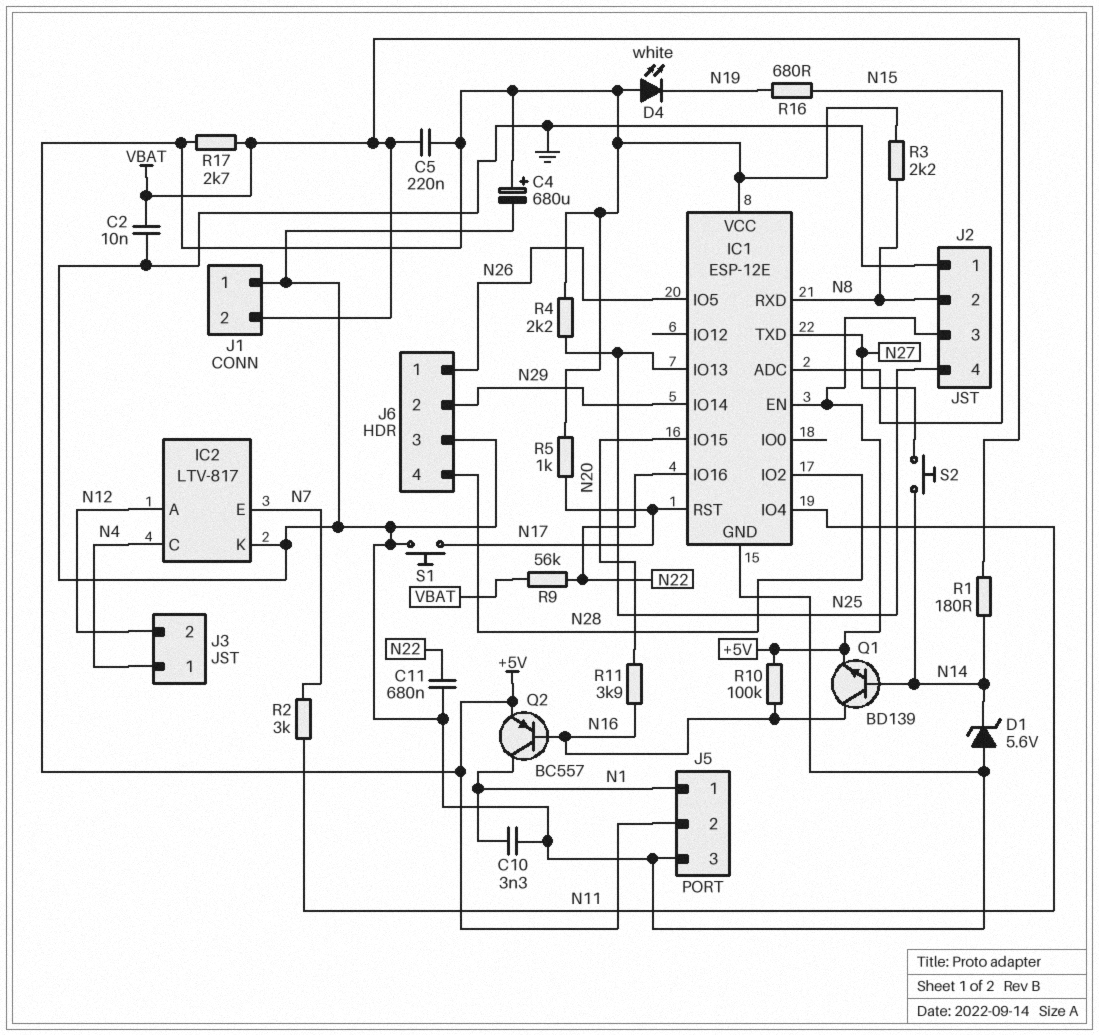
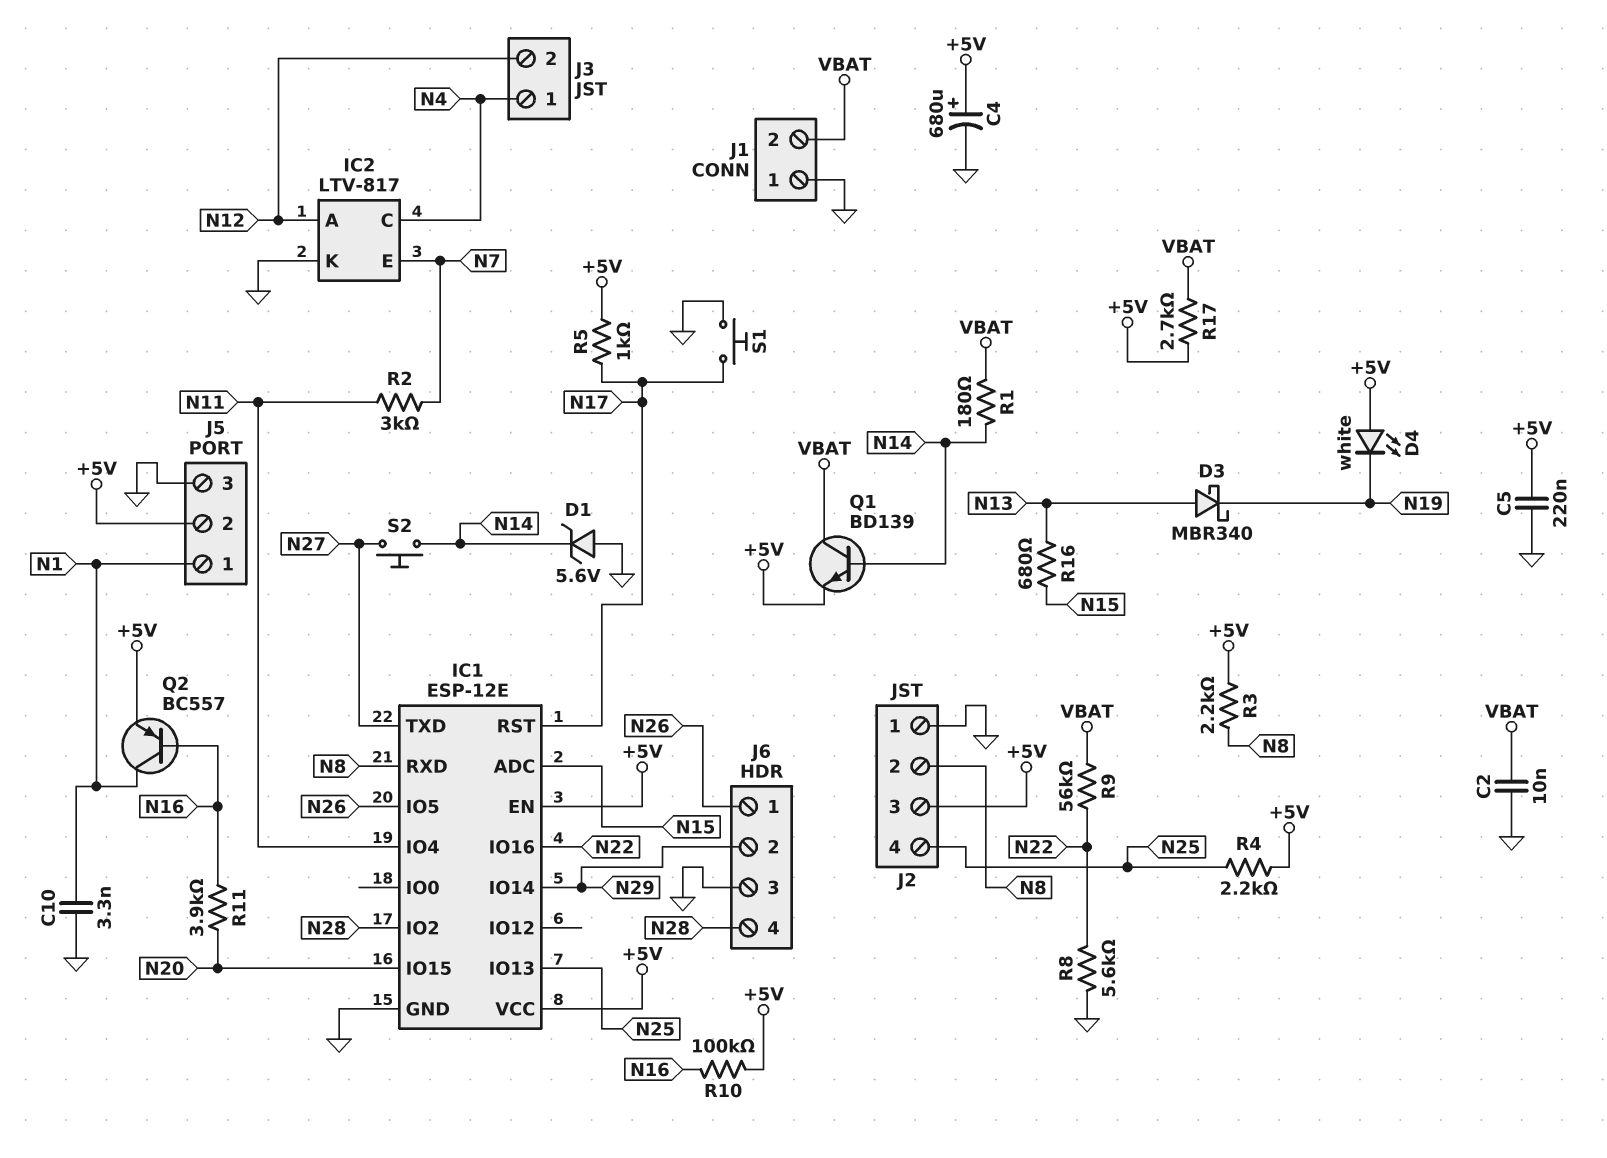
C5: 220nF (+5V, VBAT) -> 220nF (+5V, GND)
C11: 680nF (GND, N22) -> none
D3: none -> schottky MBR340 (A N13, K N19)
Q1: NPN BD139 (B N14, C N16, E +5V) -> NPN BD139 (B N14, C VBAT, E +5V)
R8: none -> 5.6k (GND, N22)
R16: 680 (N15, N19) -> 680 (N13, N15)

